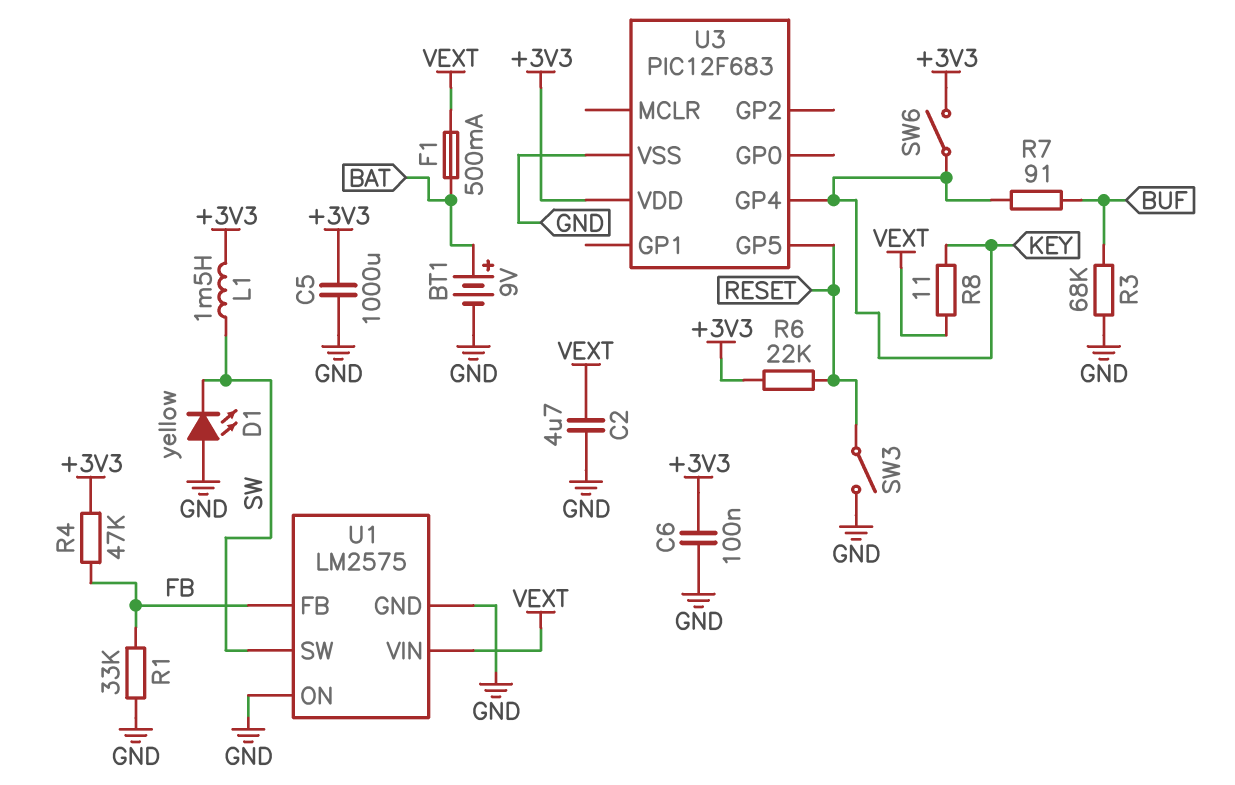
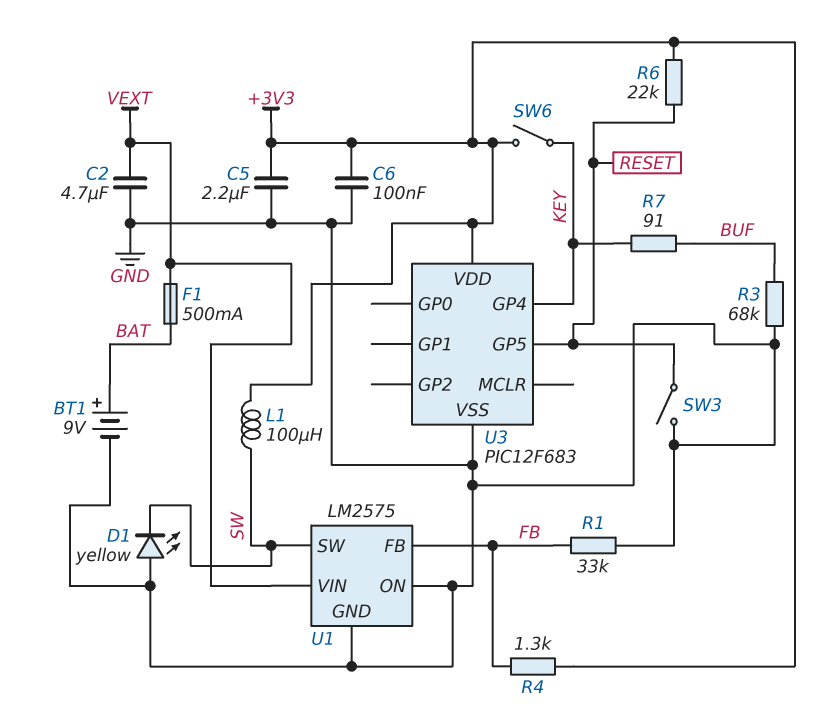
C5: 1000uF (+3V3, GND) -> 2.2uF (+3V3, GND)
L1: 1.5mH (+3V3, SW) -> 100uH (+3V3, SW)
R4: 47k (+3V3, FB) -> 1.3k (+3V3, FB)
R8: 11 (KEY, VEXT) -> none

